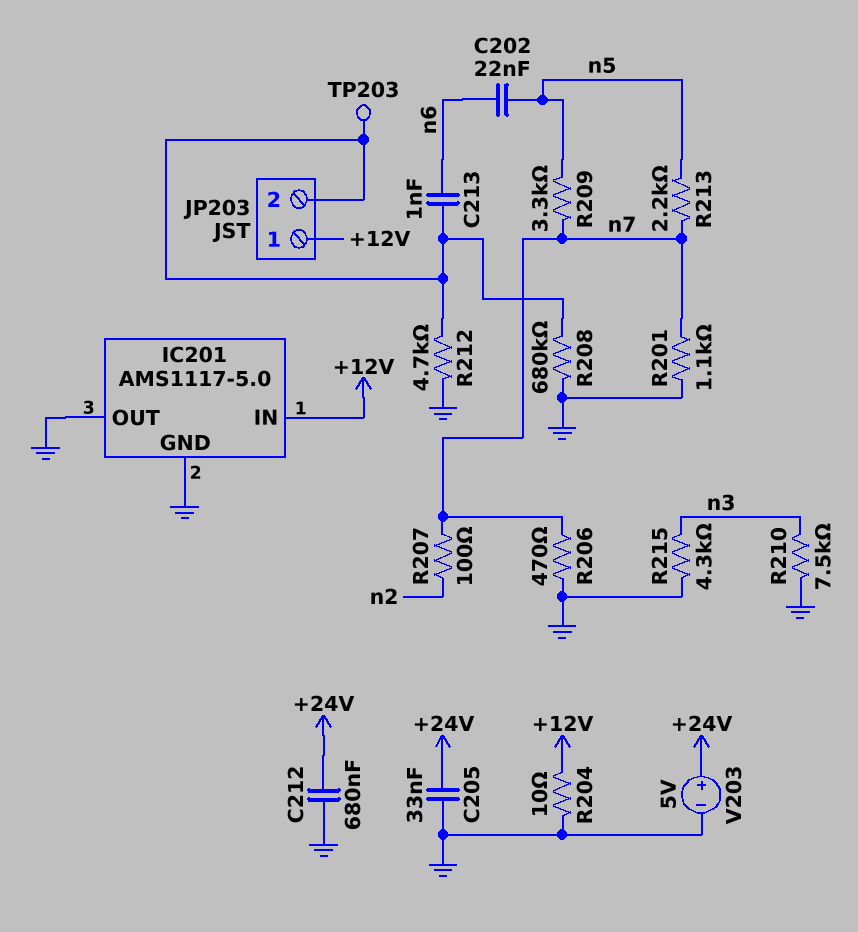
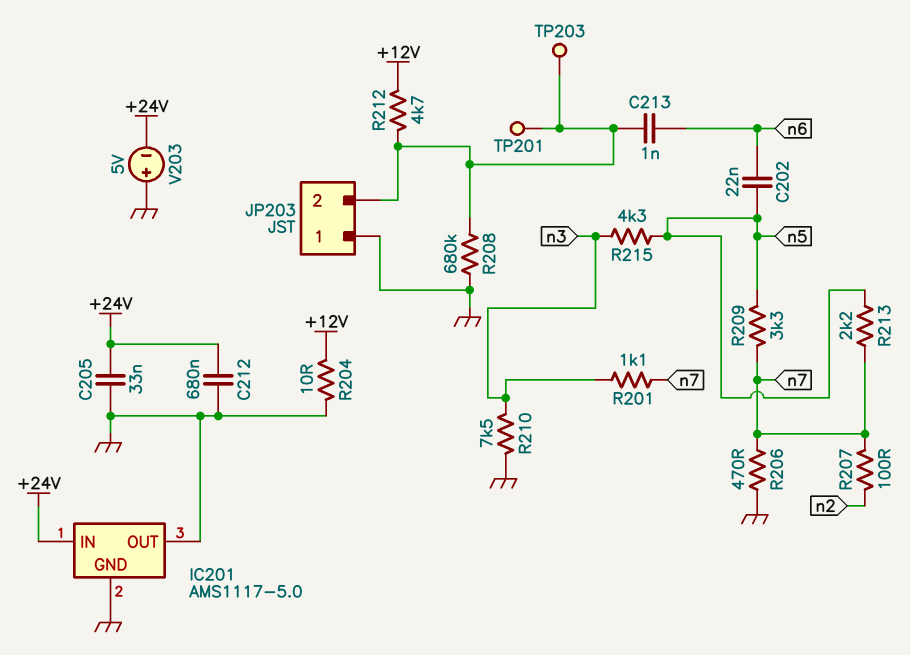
IC201 pin IN: +12V -> +24V
JP203 pin 1: +12V -> GND
R201: 1.1k (GND, n7) -> 1.1k (n3, n7)
R212: 4.7k (GND, JP203/2) -> 4.7k (+12V, JP203/2)
R215: 4.3k (GND, n3) -> 4.3k (n3, n5)
TP201: none -> test point (JP203/2)
V203: 5V (plus +24V, minus GND) -> 5V (plus GND, minus +24V)

